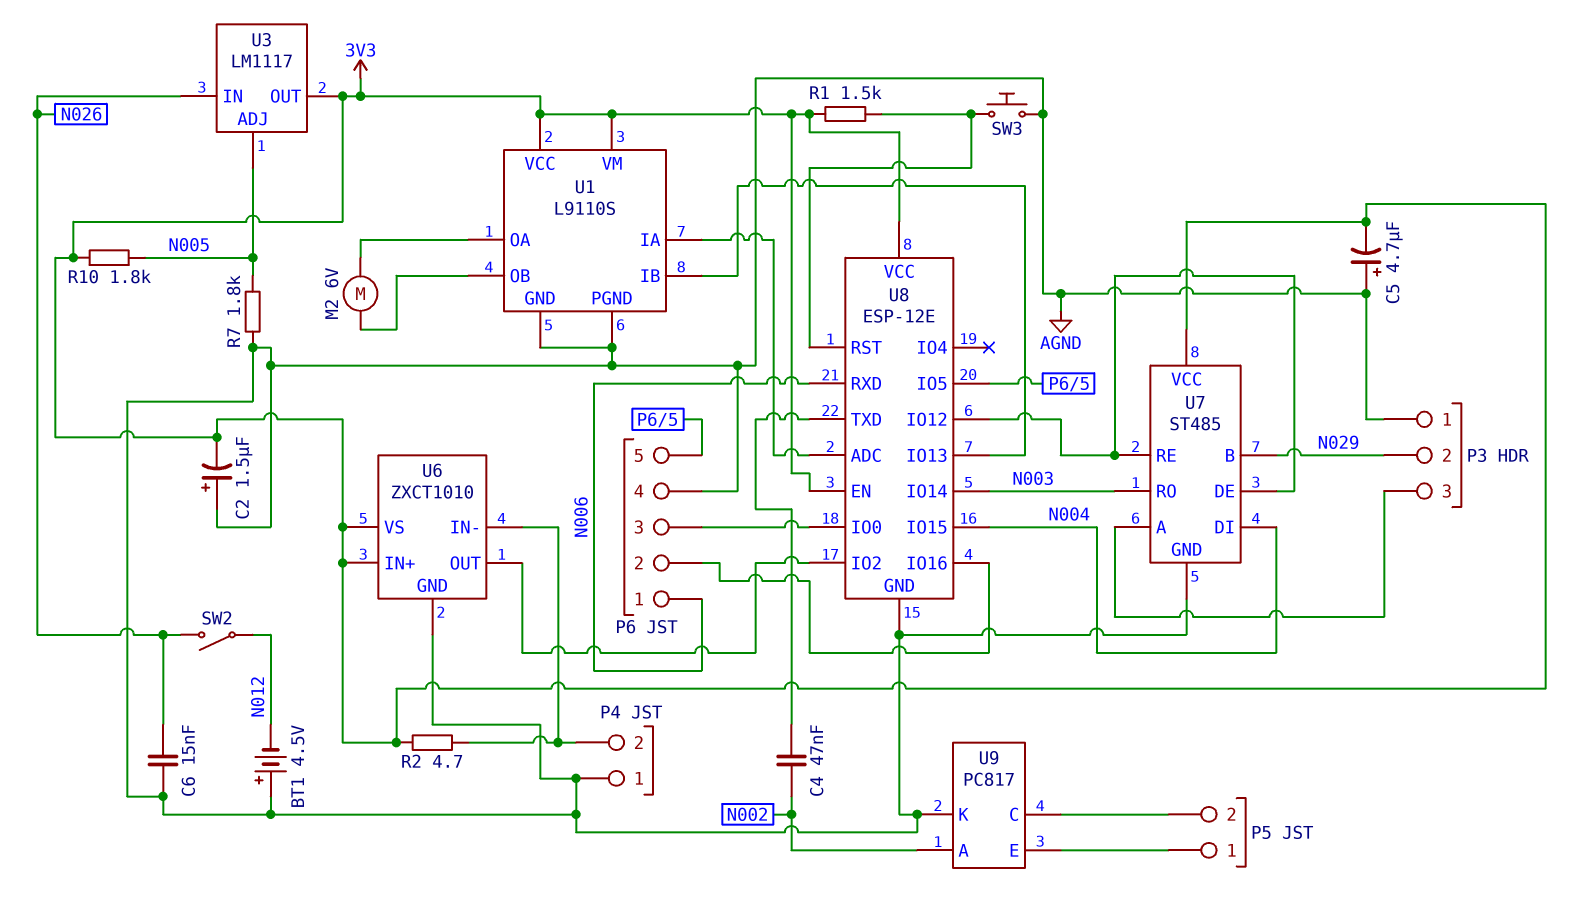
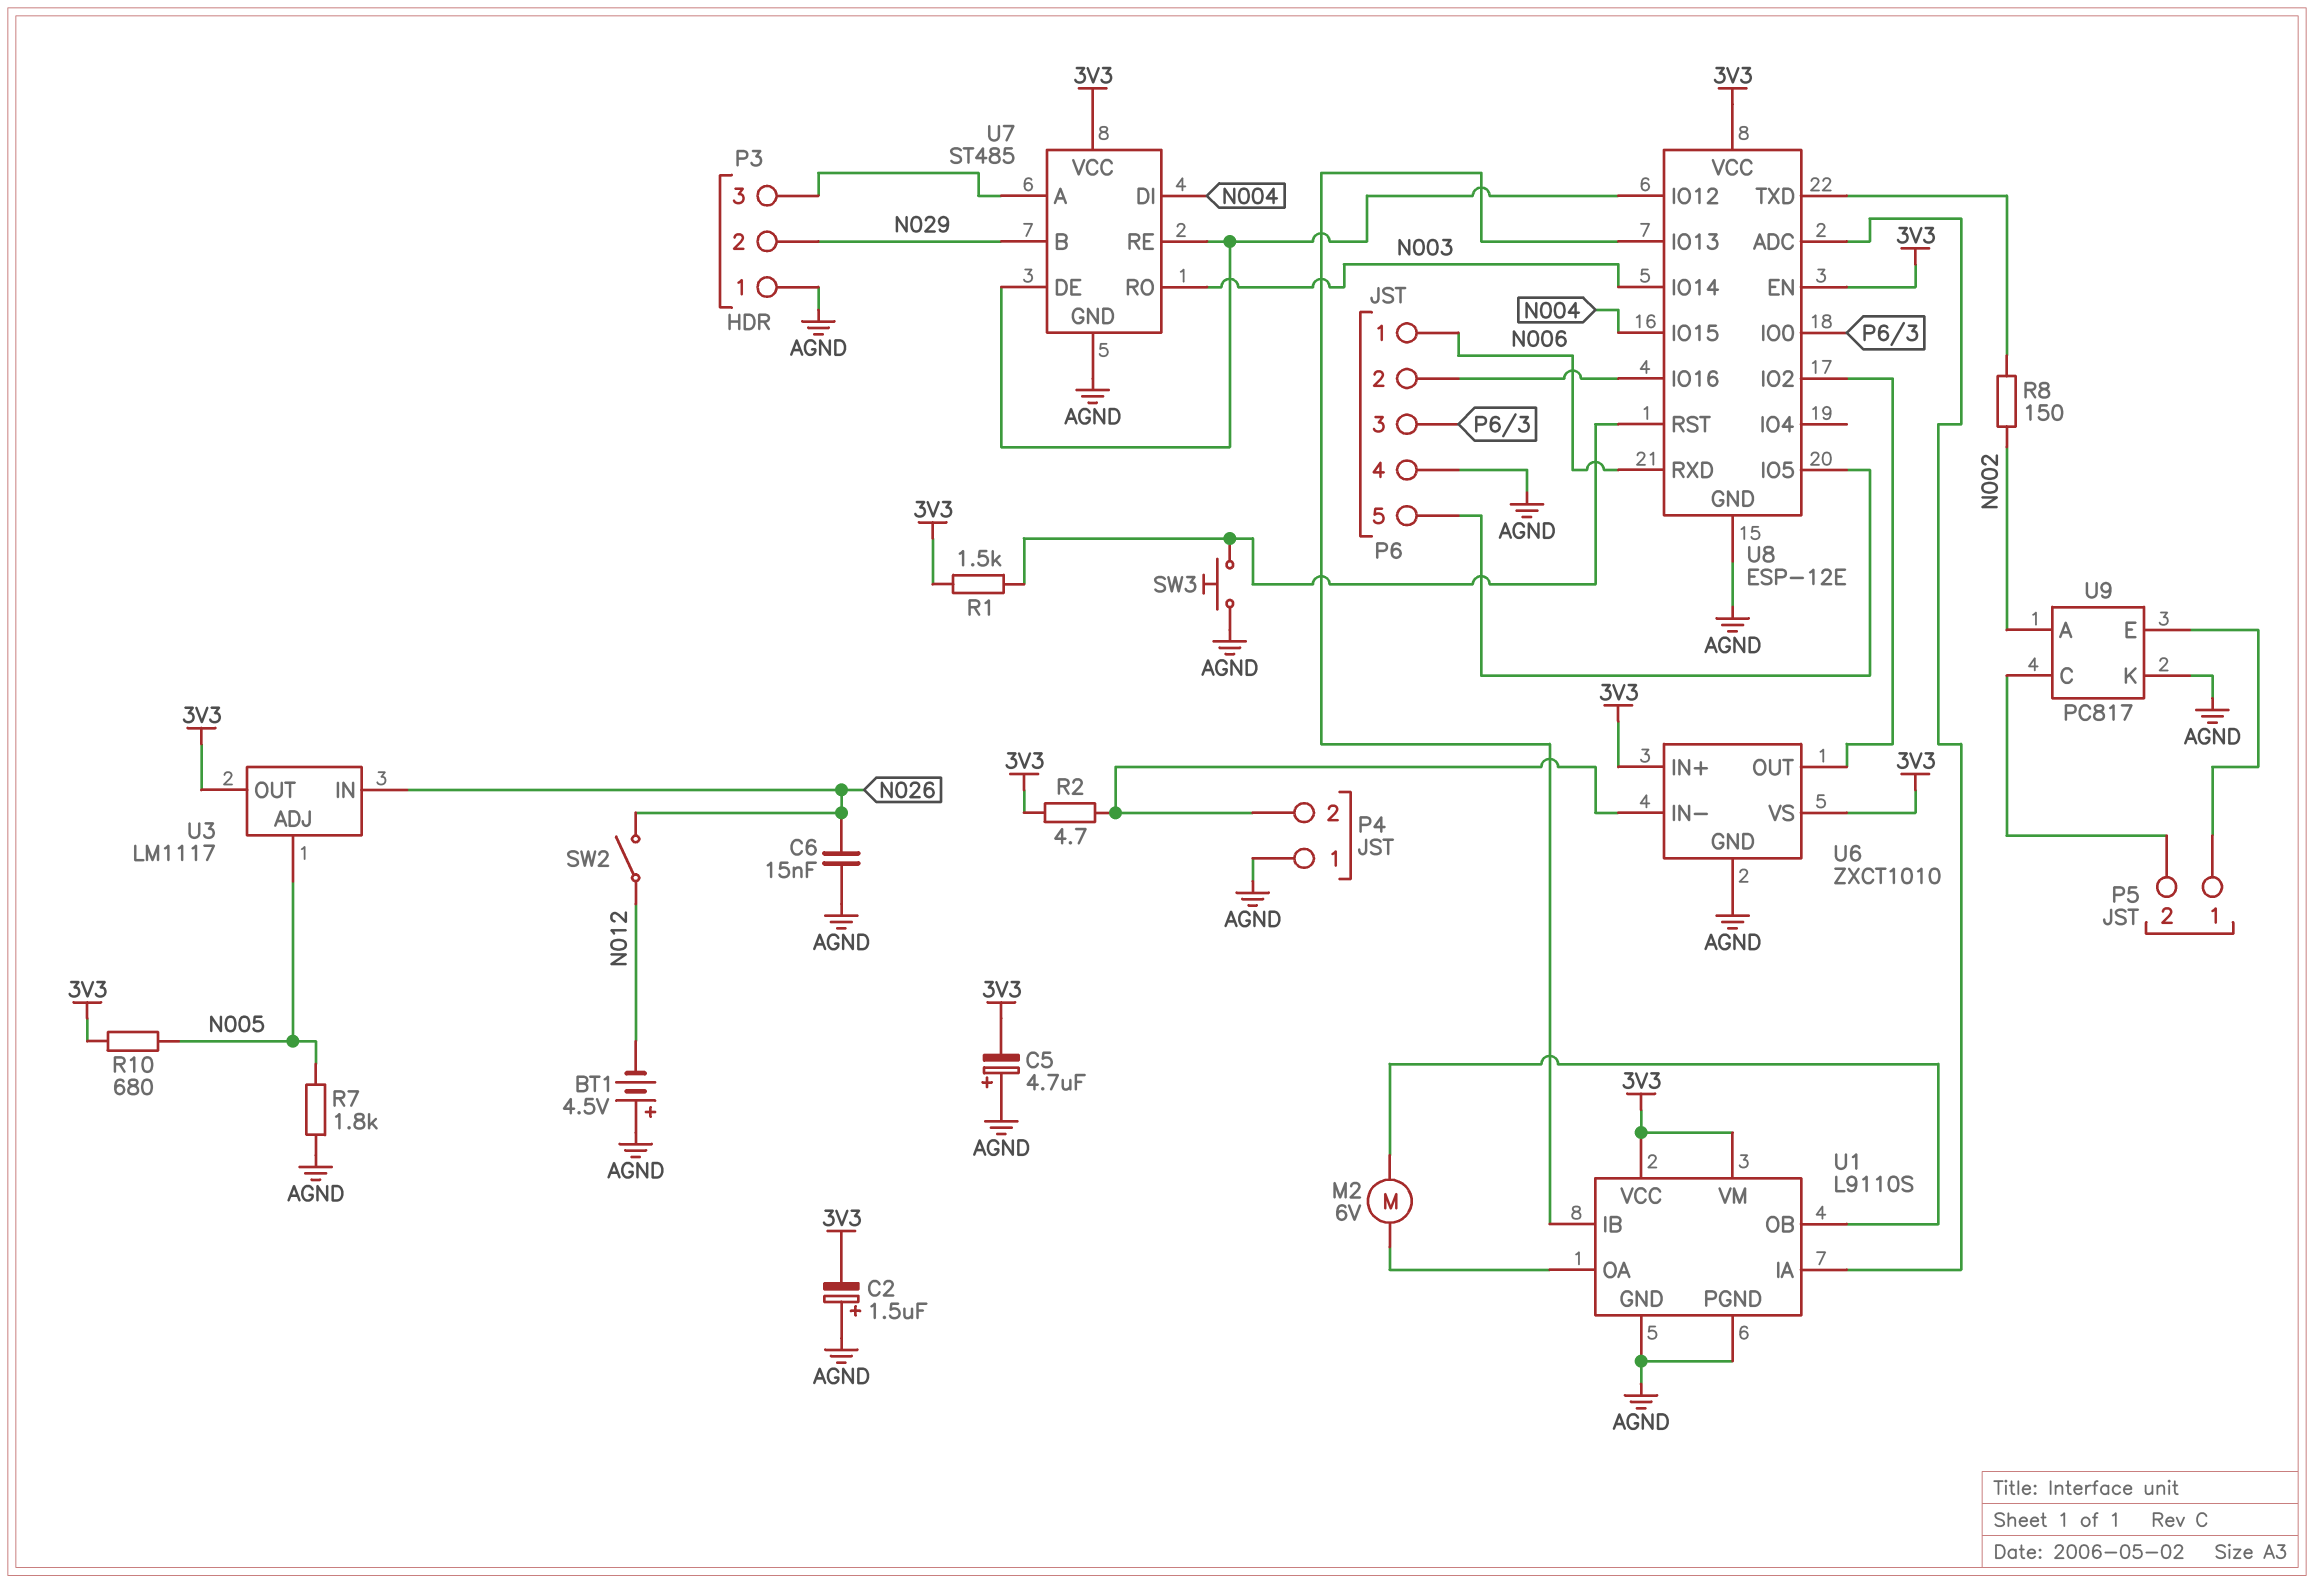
C4: 47nF (N002, U8/TXD) -> none
R8: none -> 150 (N002, U8/TXD)
R10: 1.8k (3V3, N005) -> 680 (3V3, N005)

